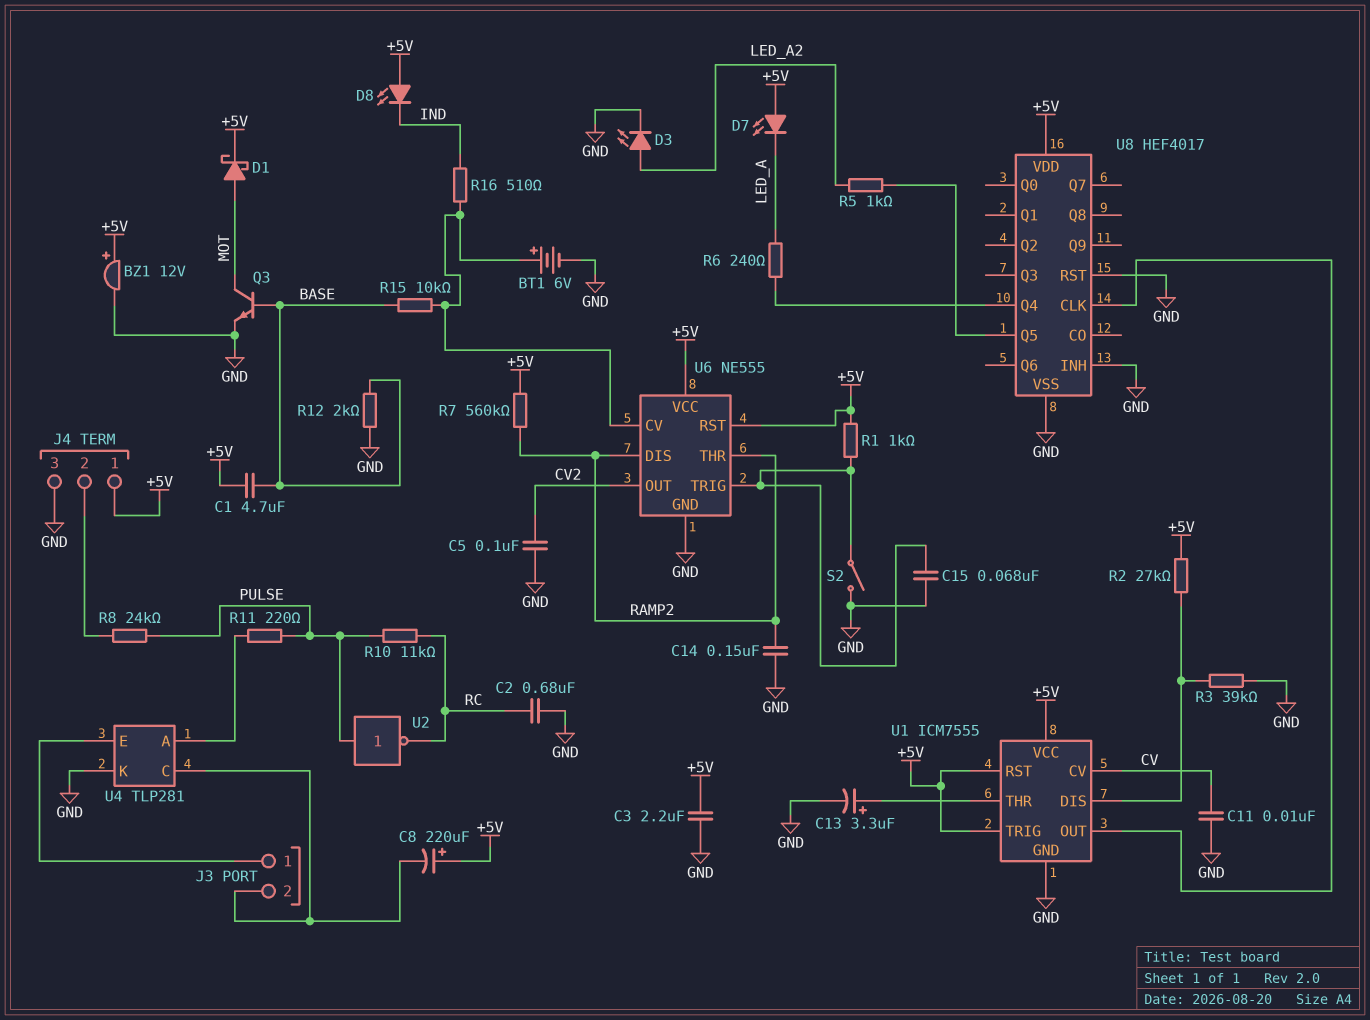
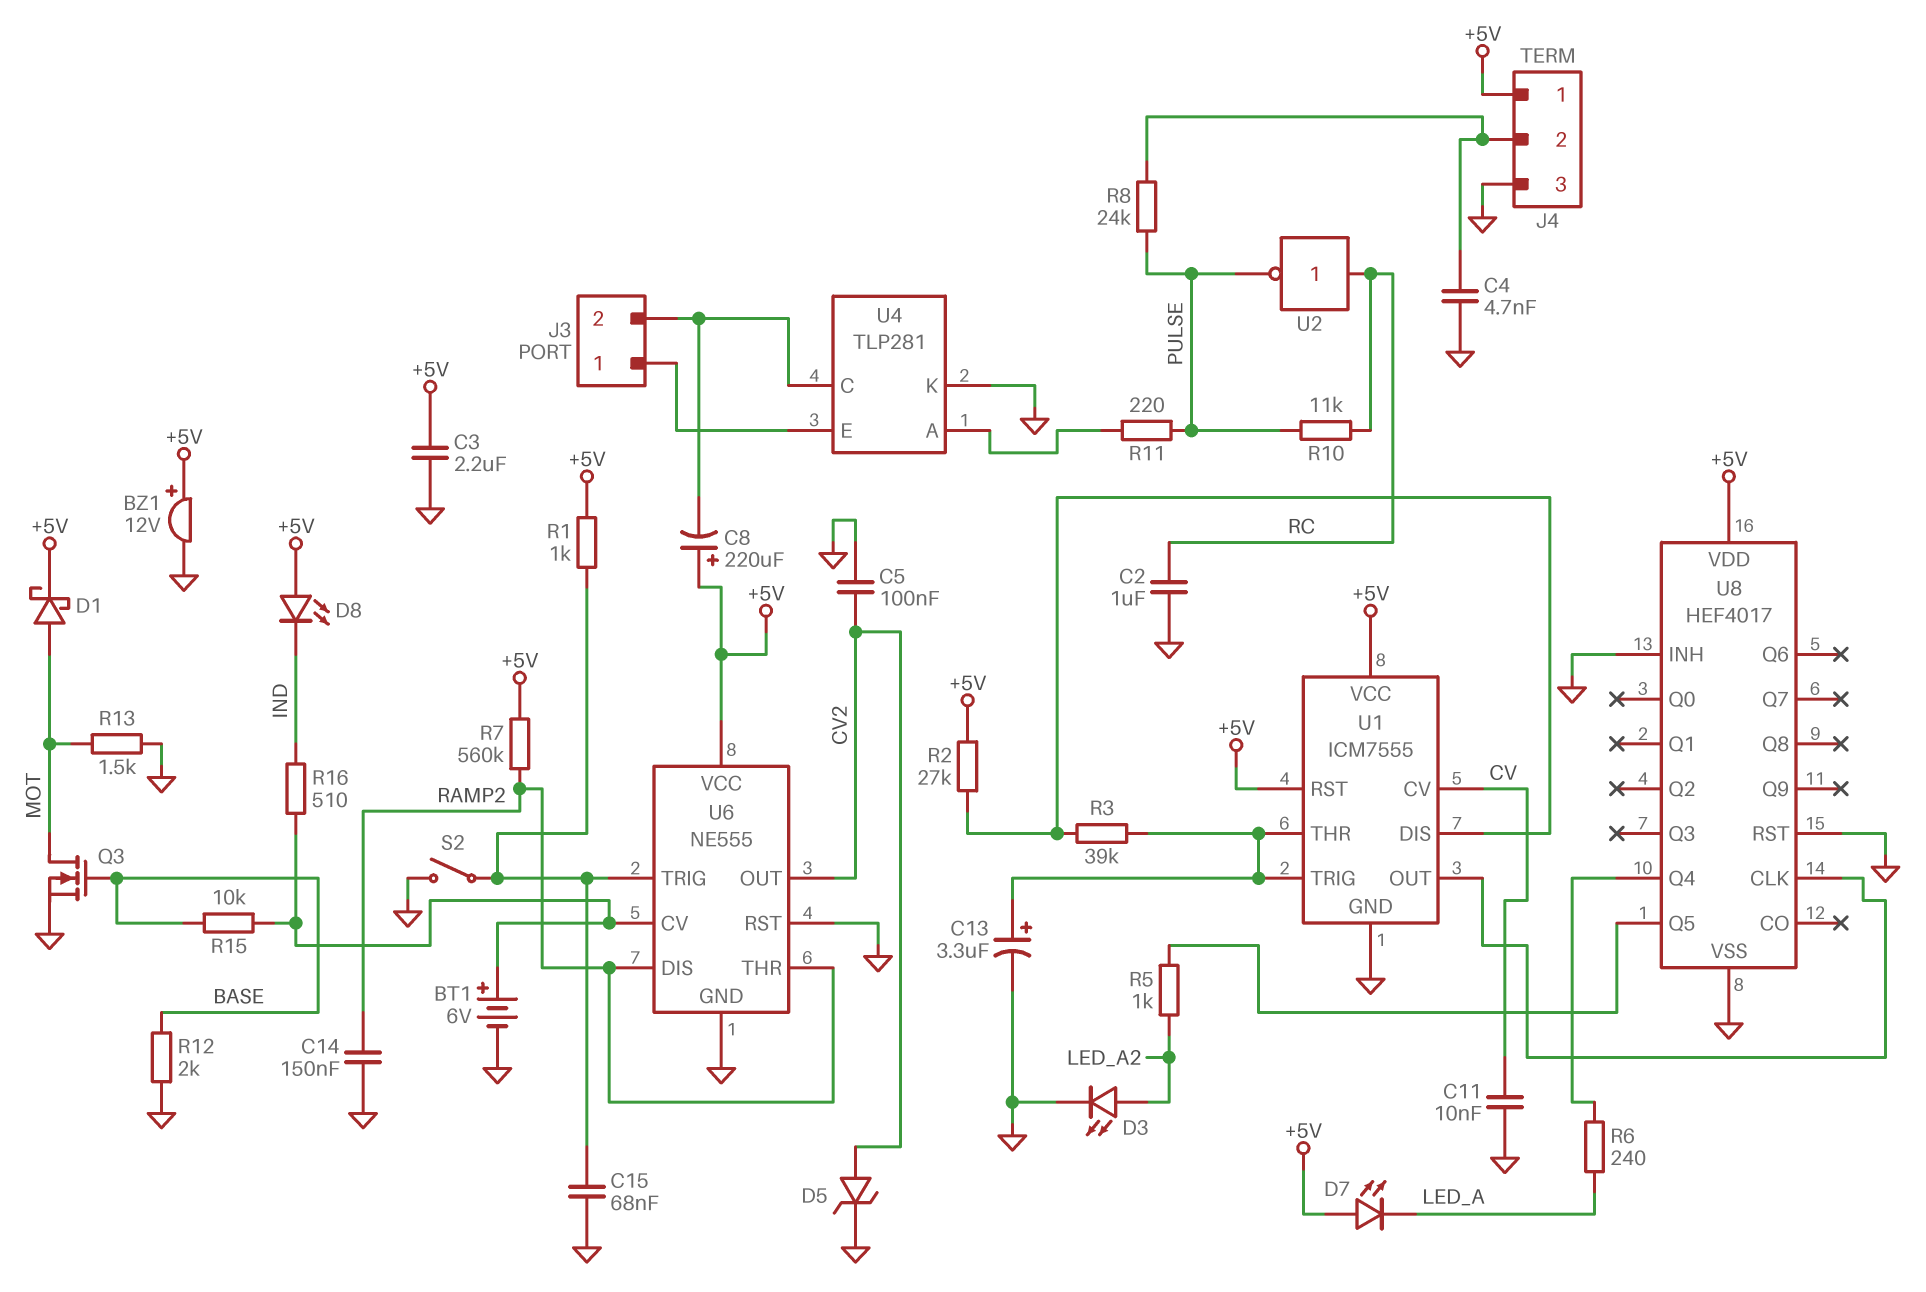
C1: 4.7uF (+5V, BASE) -> none
C2: 680nF (GND, RC) -> 1uF (GND, RC)
C4: none -> 4.7nF (GND, J4/2)
D5: none -> zener (A CV2, K GND)
Q3: NPN (B BASE, C MOT, E GND) -> NMOS (G BASE, D MOT, S GND)
R3: 39k (GND, U1/DIS) -> 39k (U1/DIS, U1/THR)
R13: none -> 1.5k (GND, MOT)
U1 pin TRIG: +5V -> U1/THR
U2: NOT (in PULSE, out RC) -> NOT (in RC, out PULSE)
U6 pin RST: +5V -> GND

